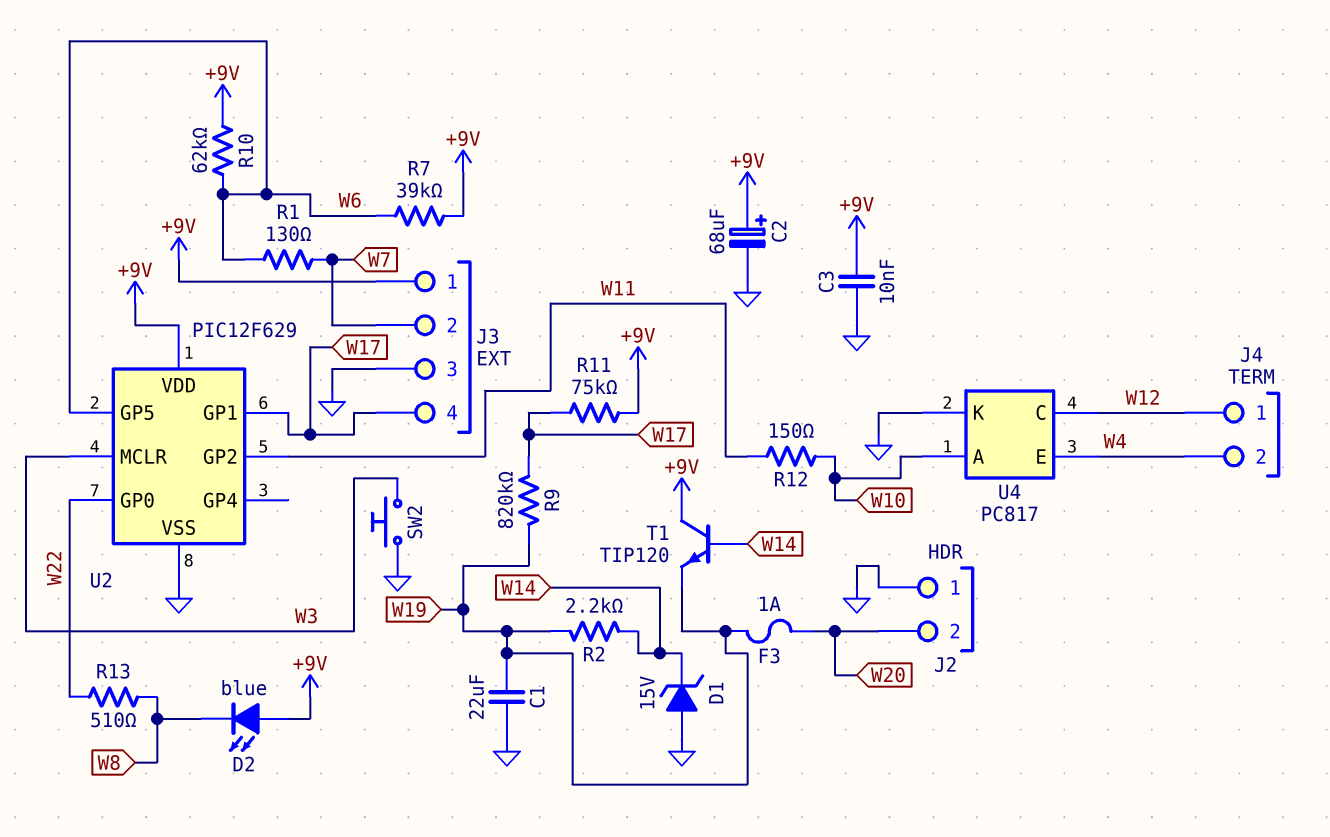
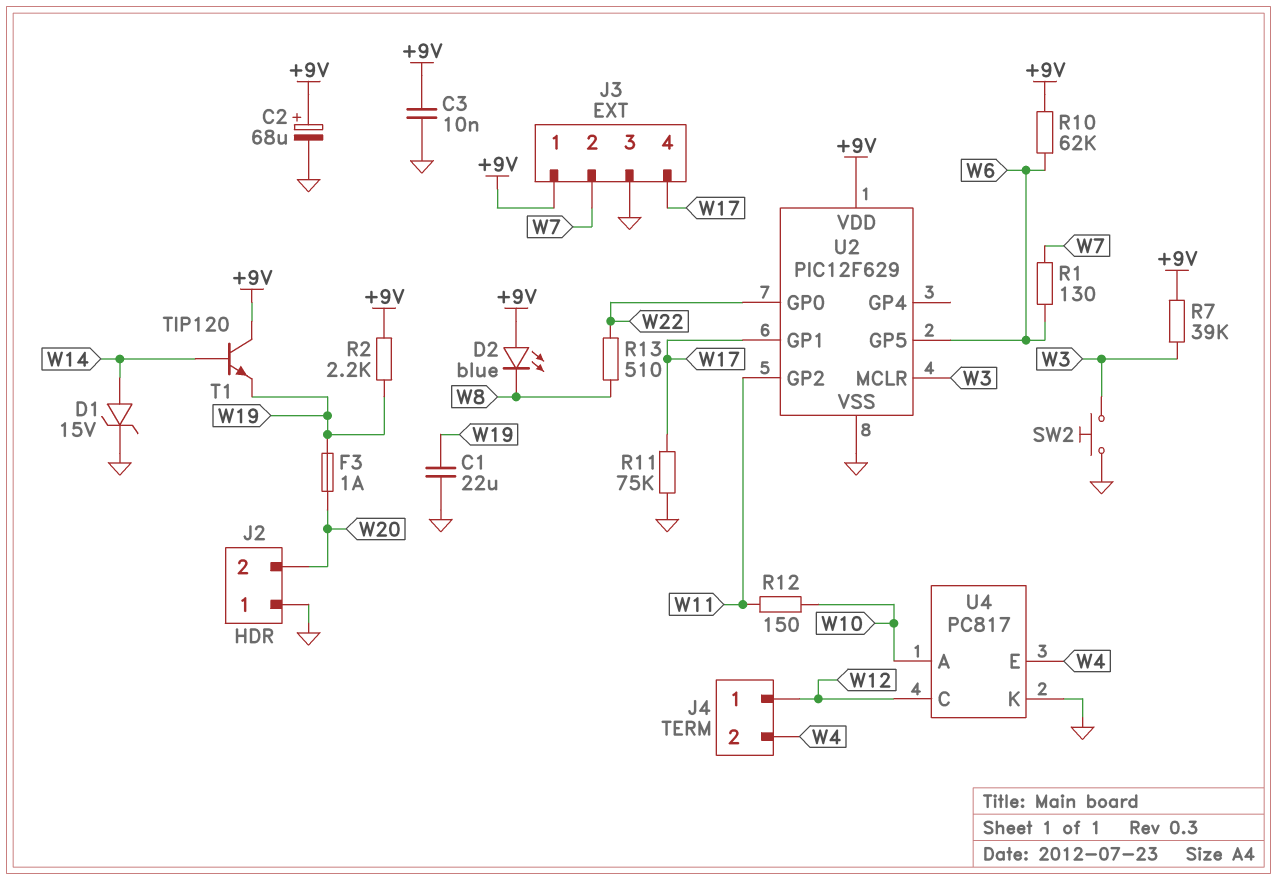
D1: zener 15V (A GND, K W14) -> zener 15V (A W14, K GND)
R2: 2.2k (W14, W19) -> 2.2k (+9V, W19)
R7: 39k (+9V, W6) -> 39k (+9V, W3)
R9: 820k (W17, W19) -> none
R11: 75k (+9V, W17) -> 75k (GND, W17)

